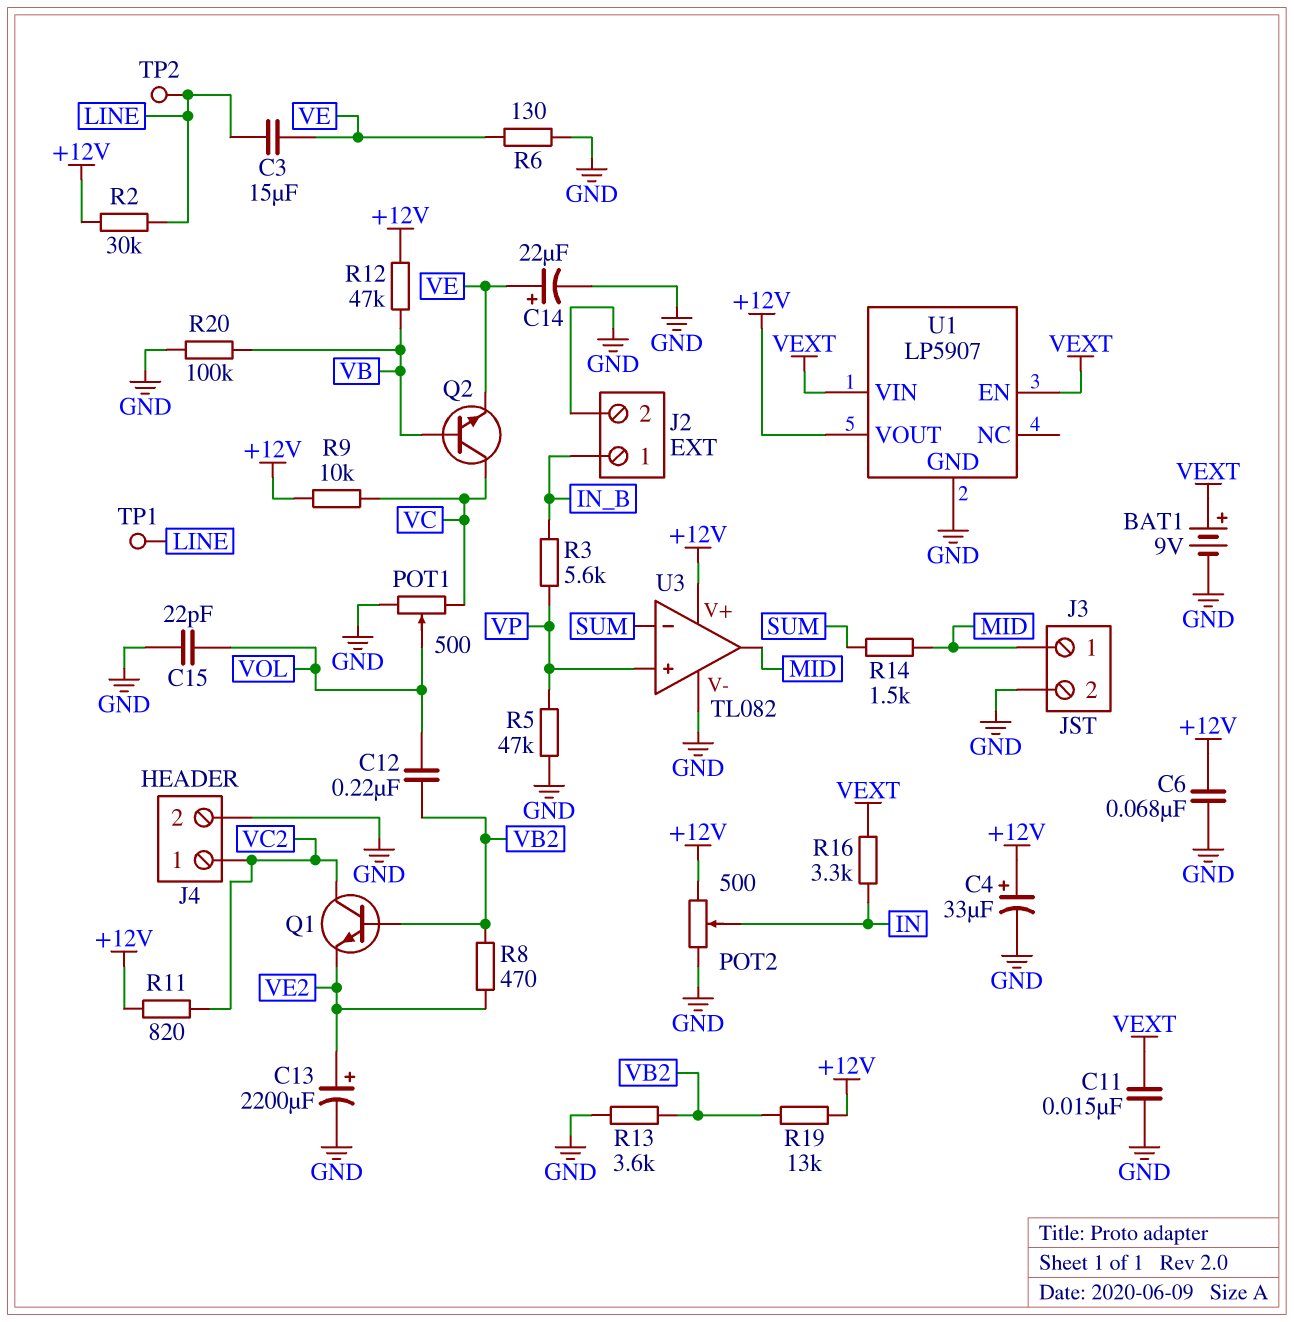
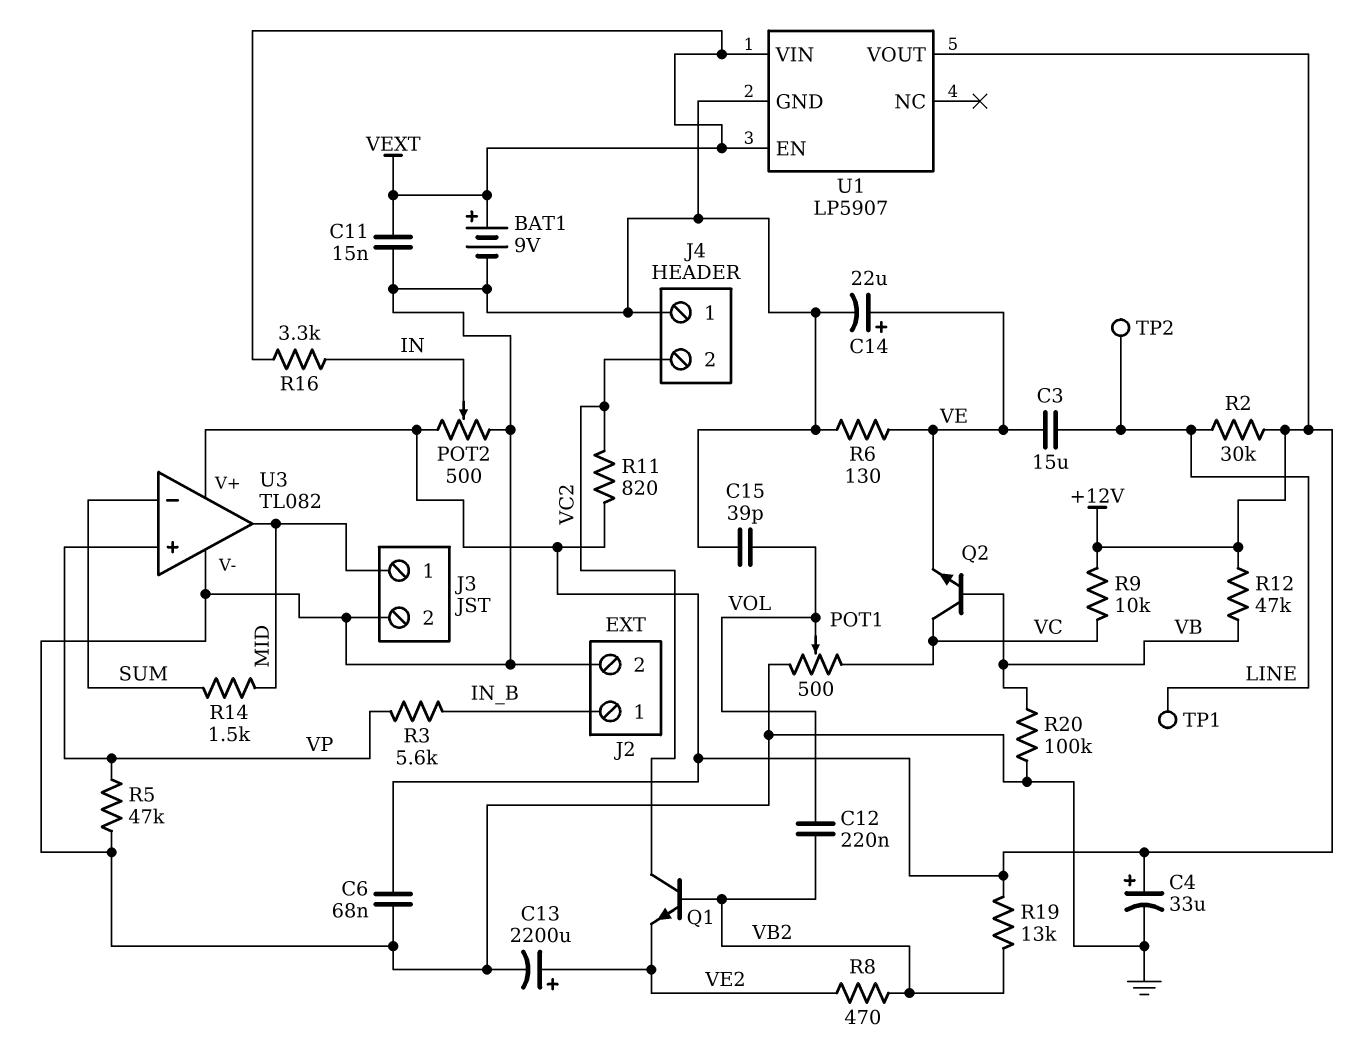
C15: 22pF (GND, VOL) -> 39pF (GND, VOL)
J4 pin 1: VC2 -> GND
J4 pin 2: GND -> VC2
R13: 3.6k (GND, VB2) -> none

